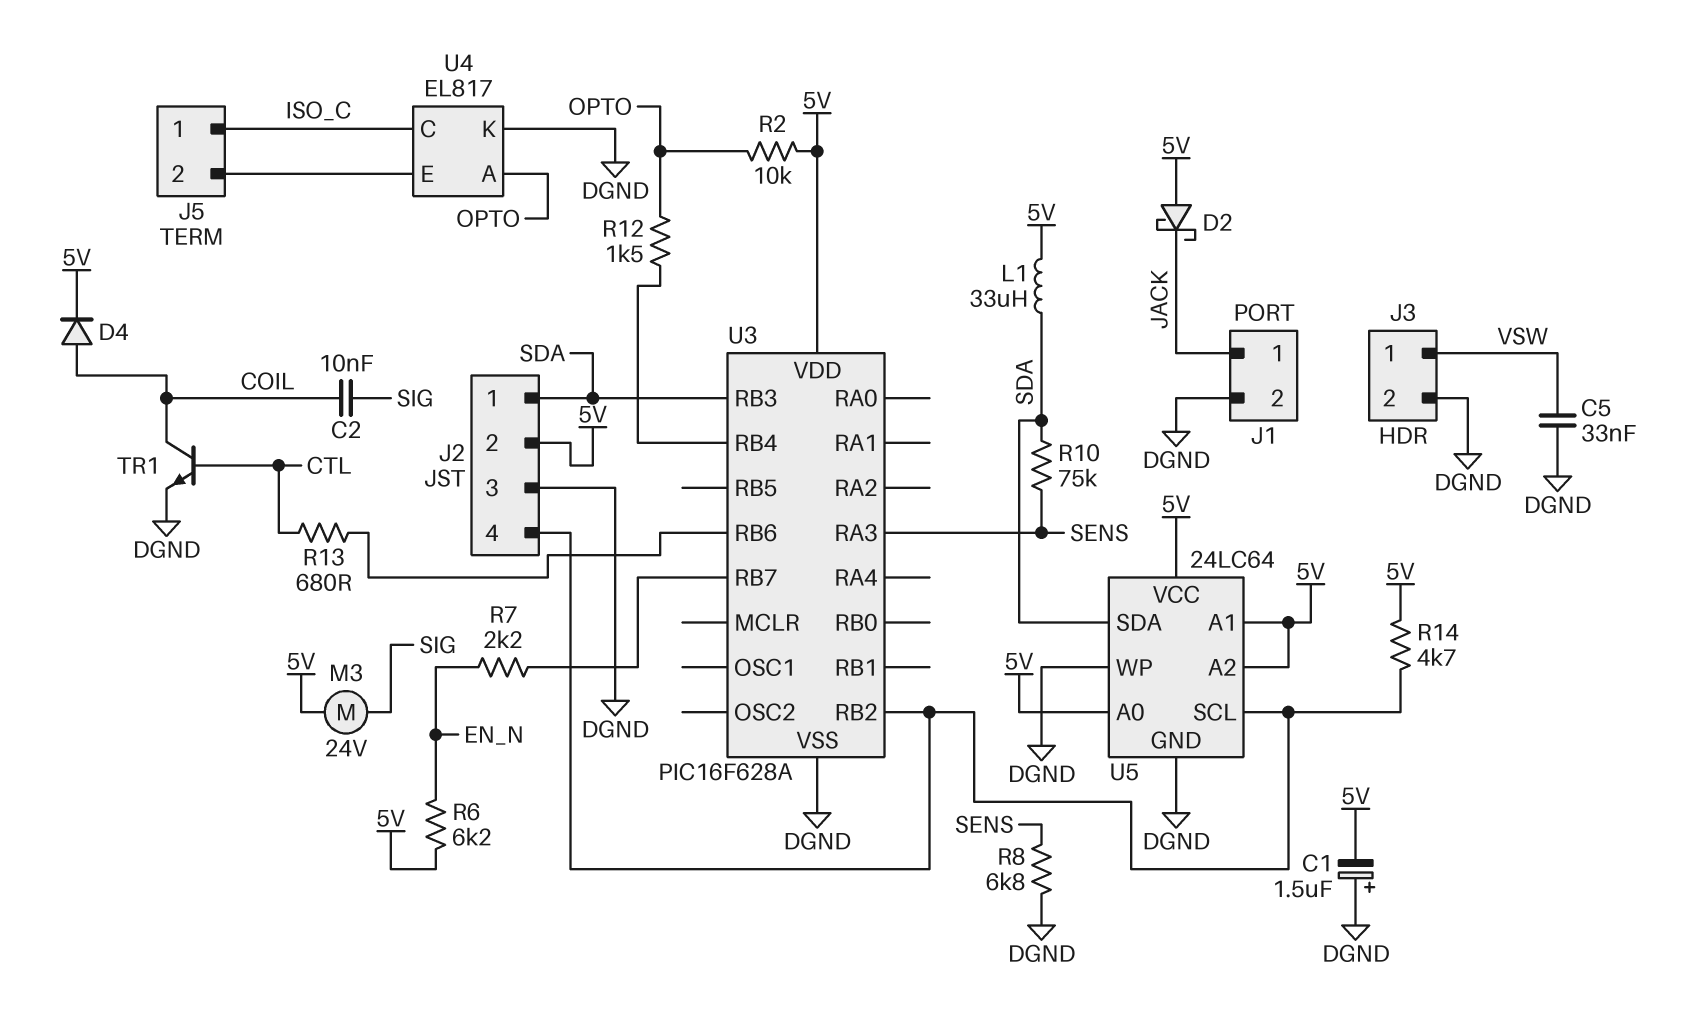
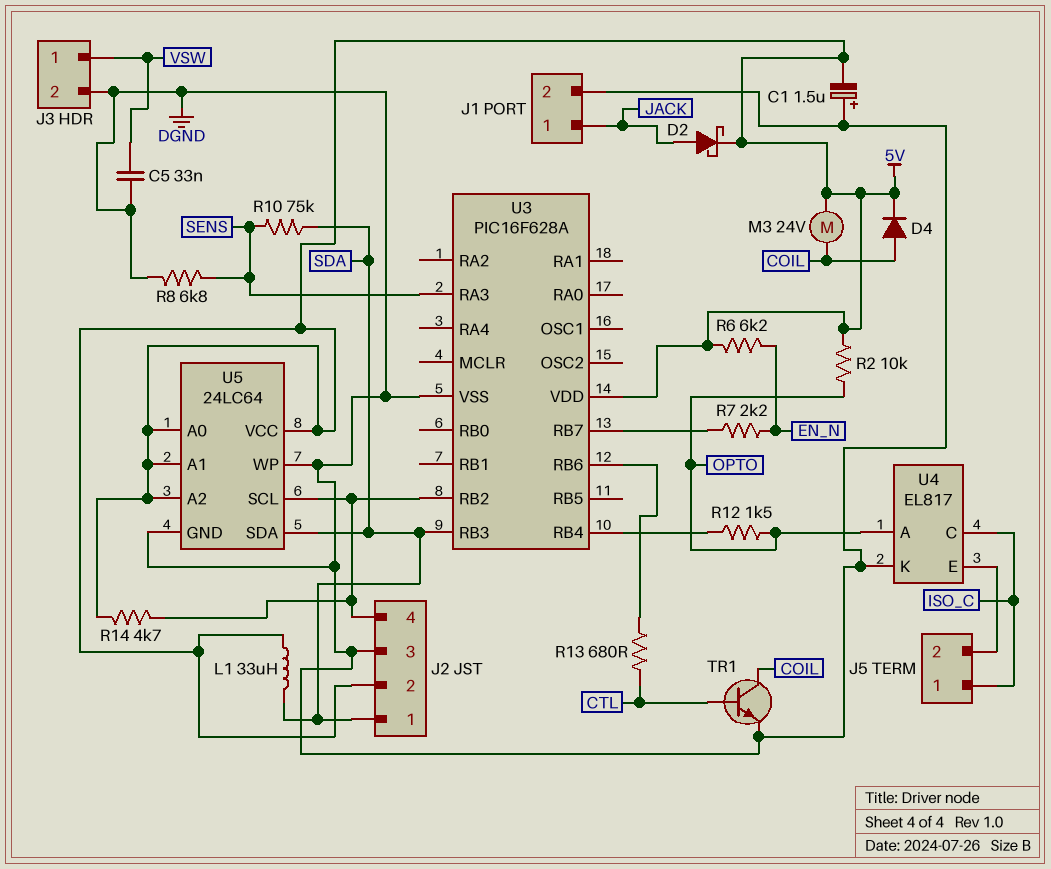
C2: 10nF (COIL, SIG) -> none
D2: schottky (A 5V, K JACK) -> schottky (A JACK, K 5V)
M3: motor 24V (5V, SIG) -> motor 24V (5V, COIL)

